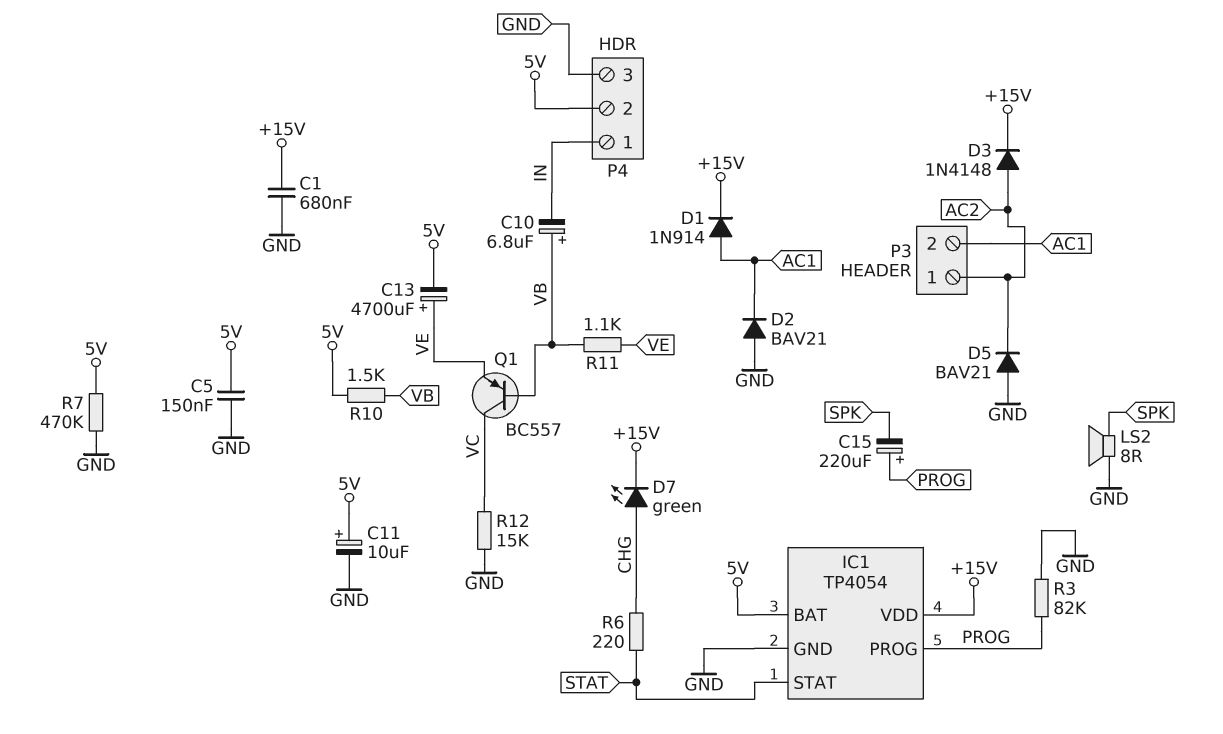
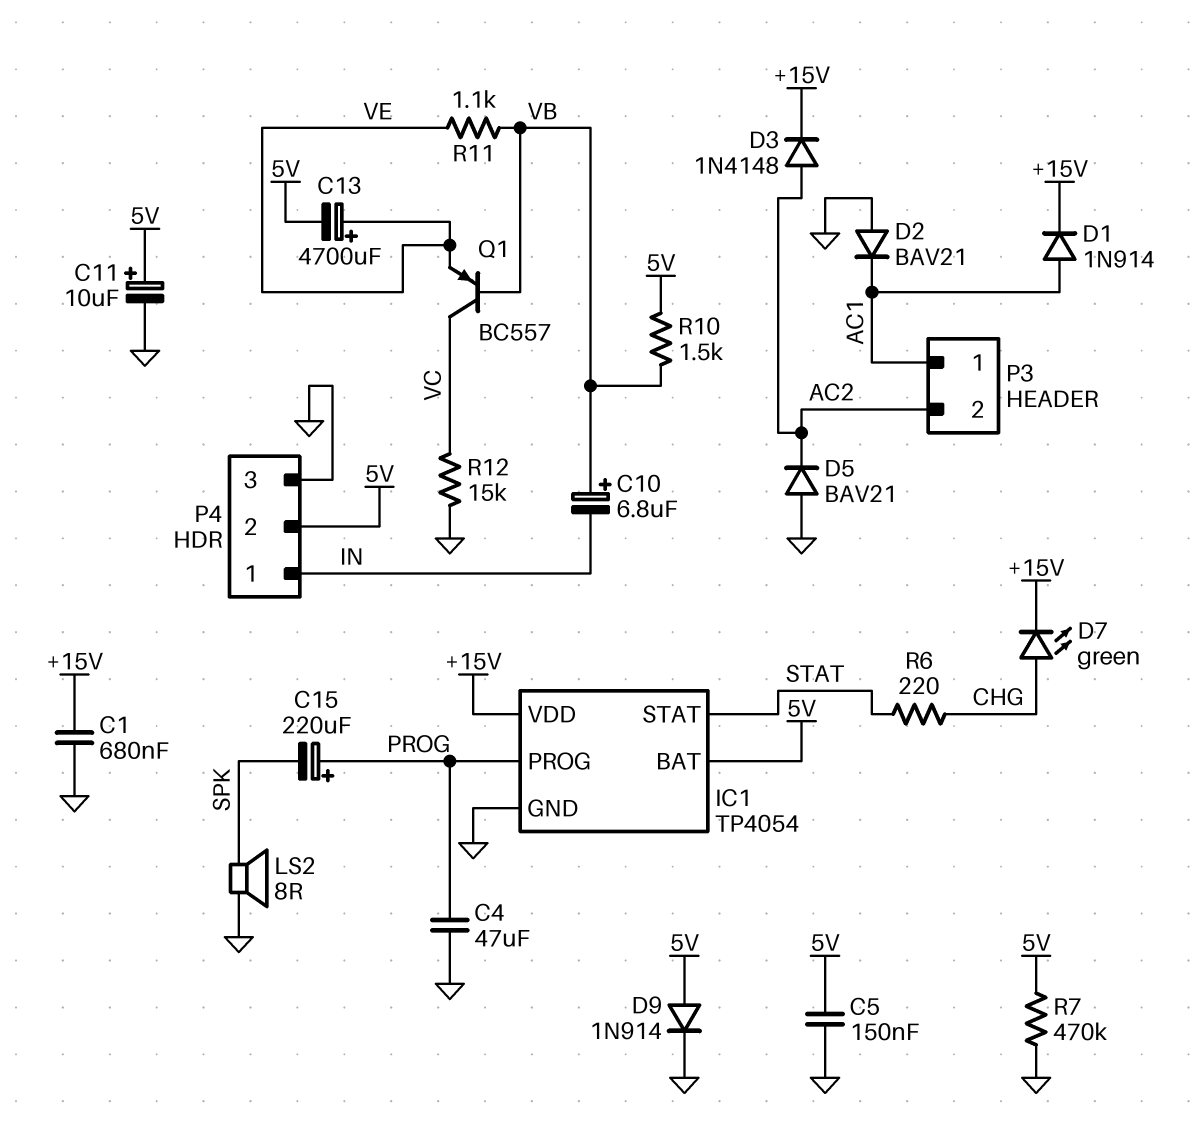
C4: none -> 47uF (GND, PROG)
D9: none -> diode 1N914 (A 5V, K GND)
P3 pin 1: AC2 -> AC1
P3 pin 2: AC1 -> AC2
R3: 82k (GND, PROG) -> none

